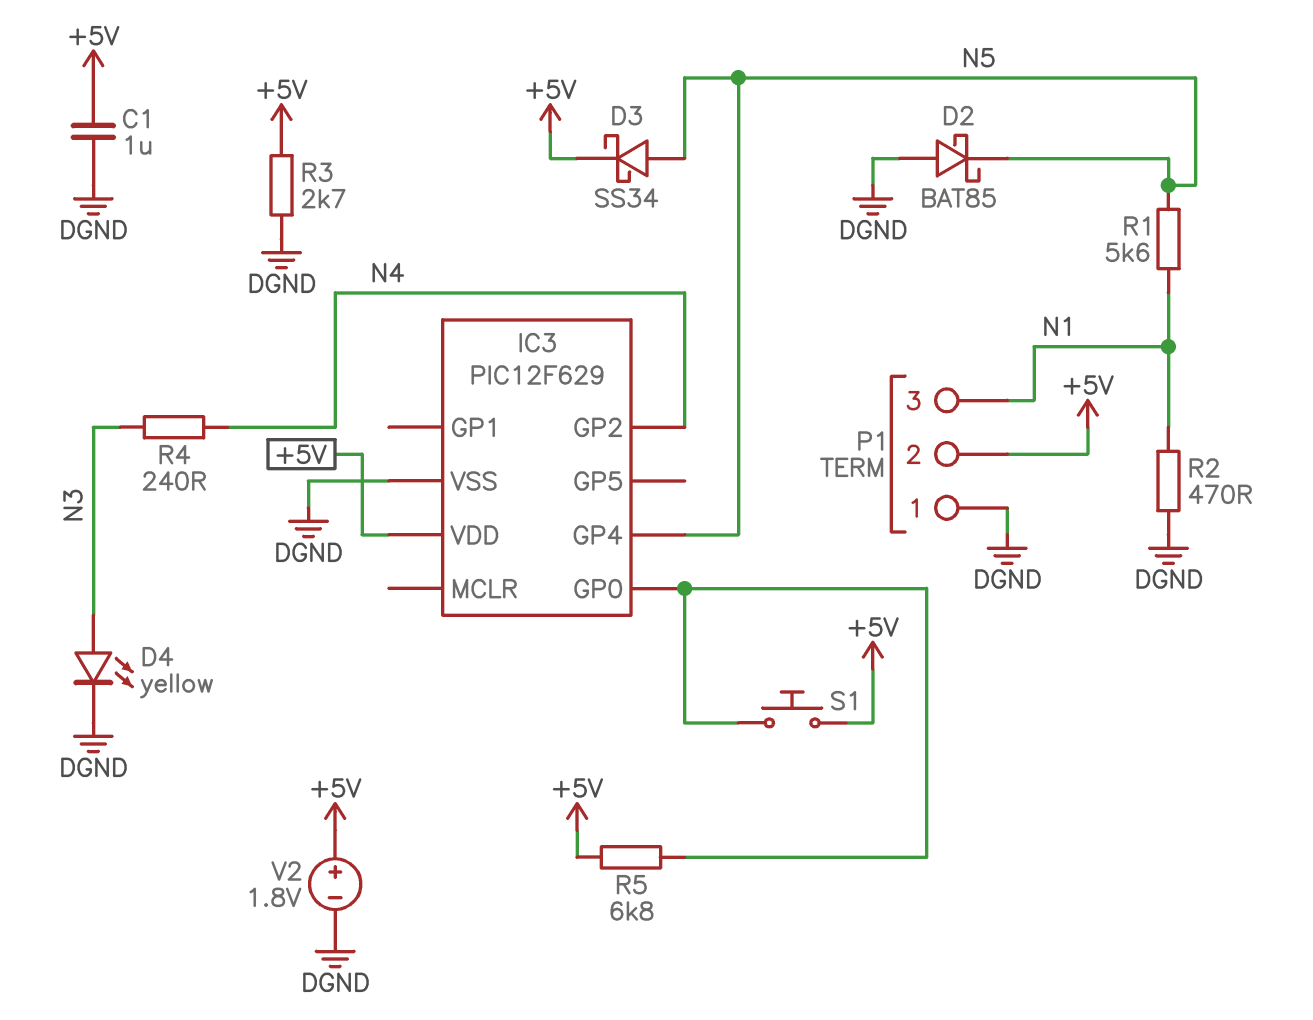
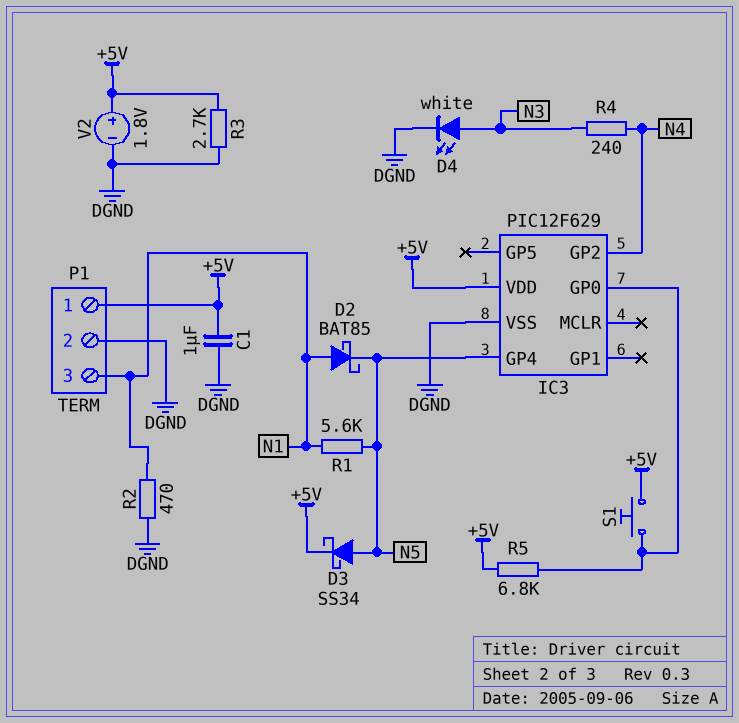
D2: schottky BAT85 (A DGND, K N5) -> schottky BAT85 (A N1, K N5)
D4: LED yellow (A N3, K DGND) -> LED white (A N3, K DGND)
P1 pin 1: DGND -> +5V
P1 pin 2: +5V -> DGND

